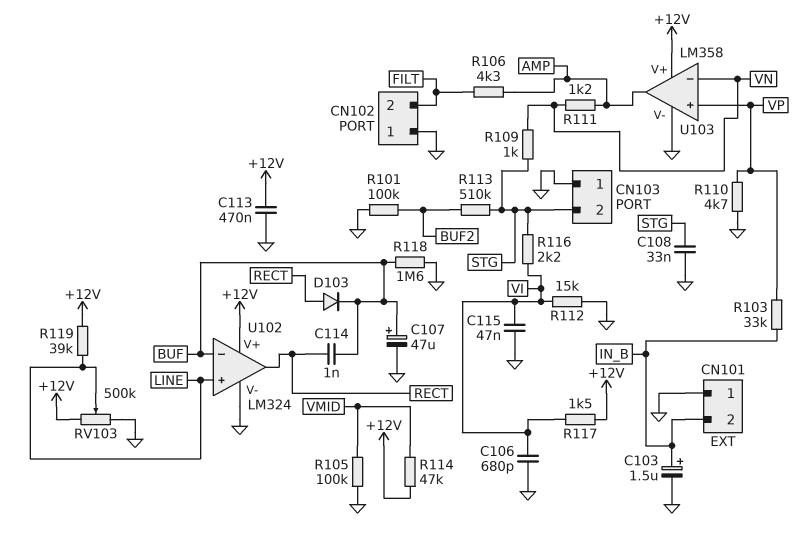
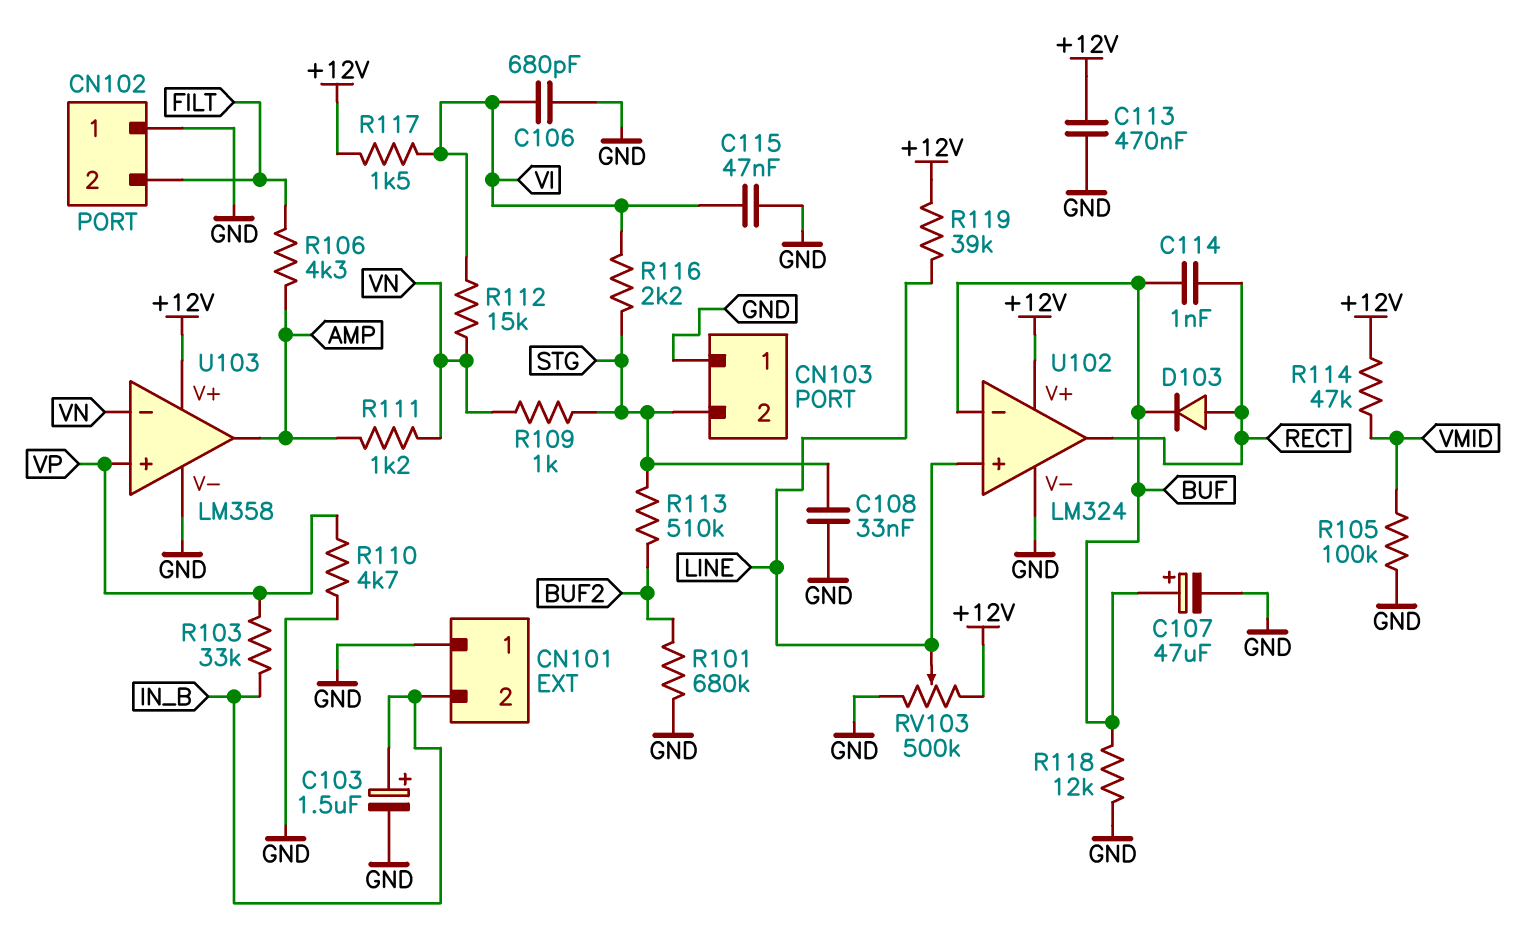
R101: 100k (BUF2, GND) -> 680k (BUF2, GND)
R112: 15k (GND, VI) -> 15k (VI, VN)
R118: 1.6M (BUF, GND) -> 12k (BUF, GND)

